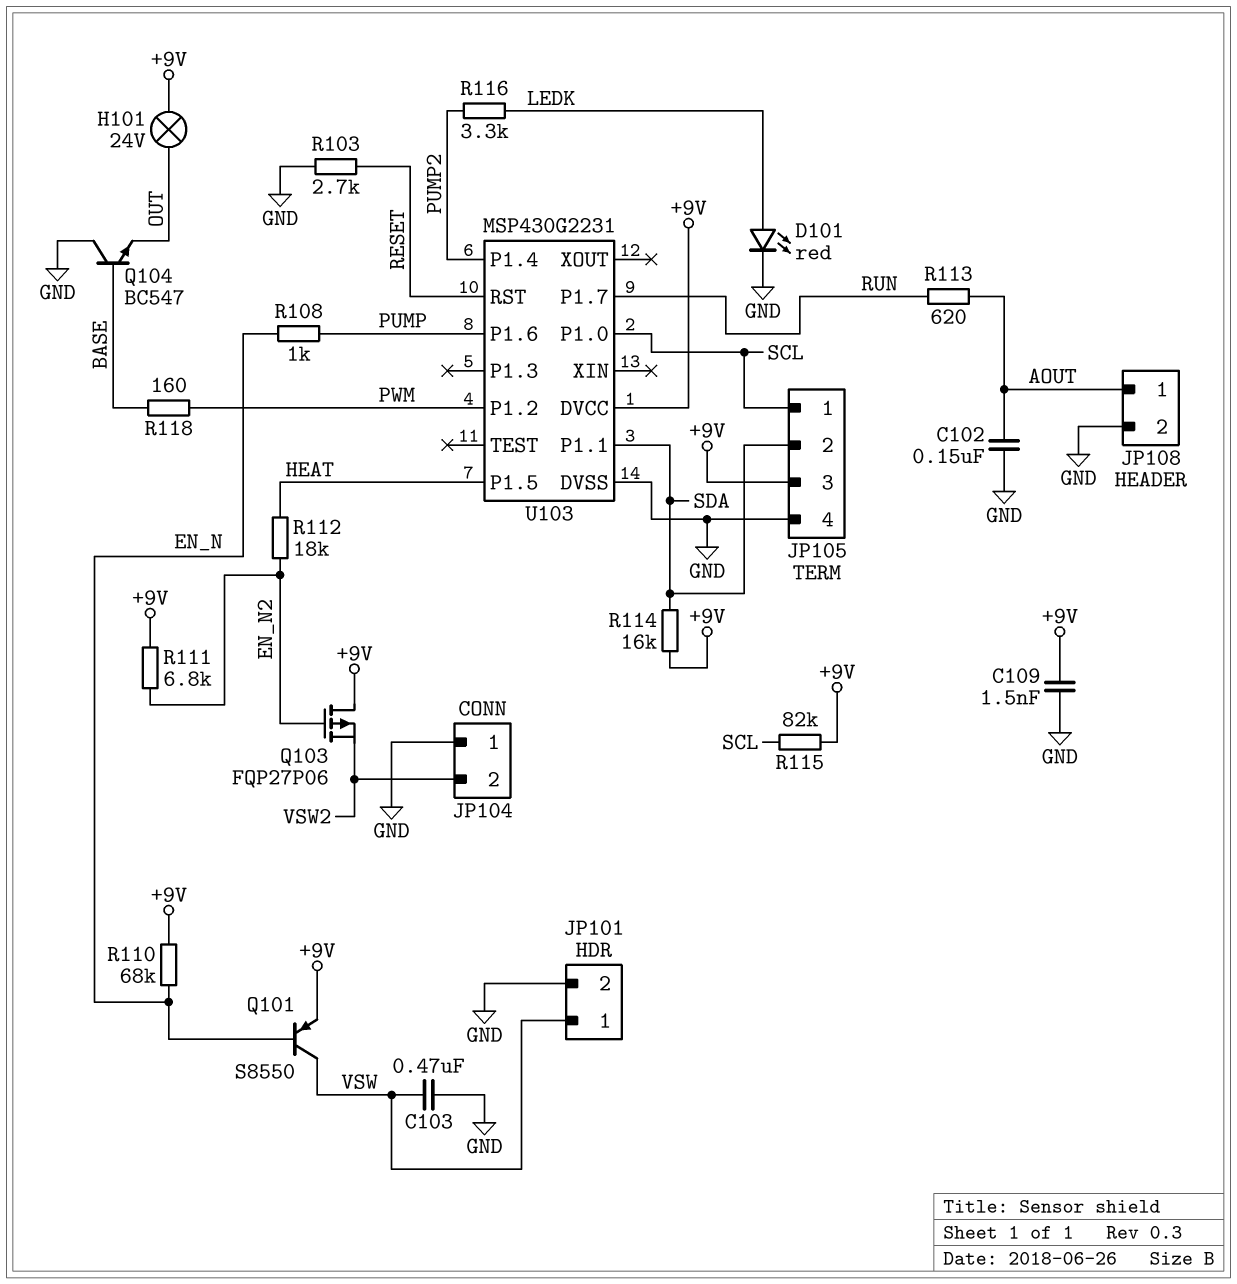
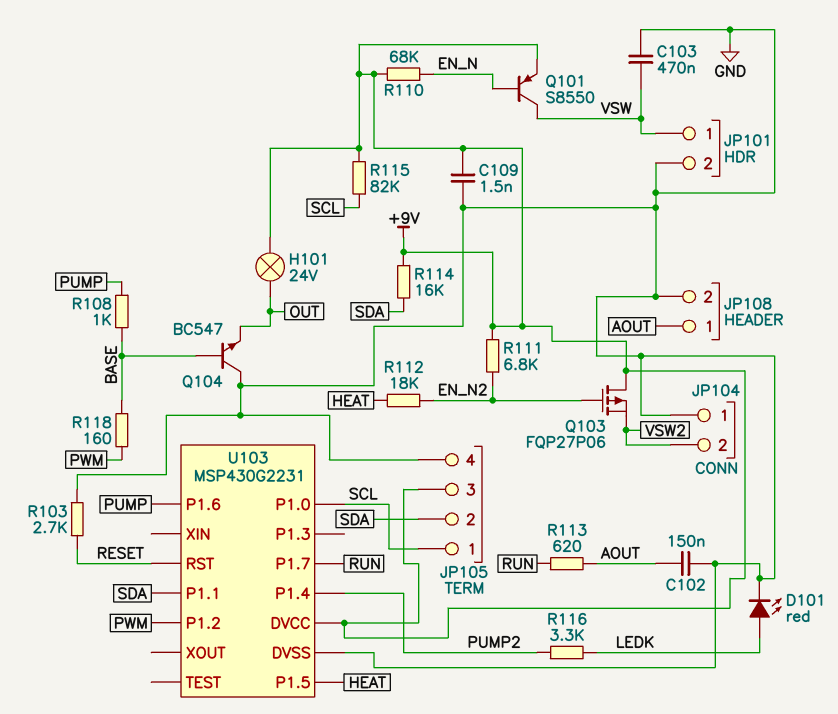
R108: 1k (EN_N, PUMP) -> 1k (BASE, PUMP)

